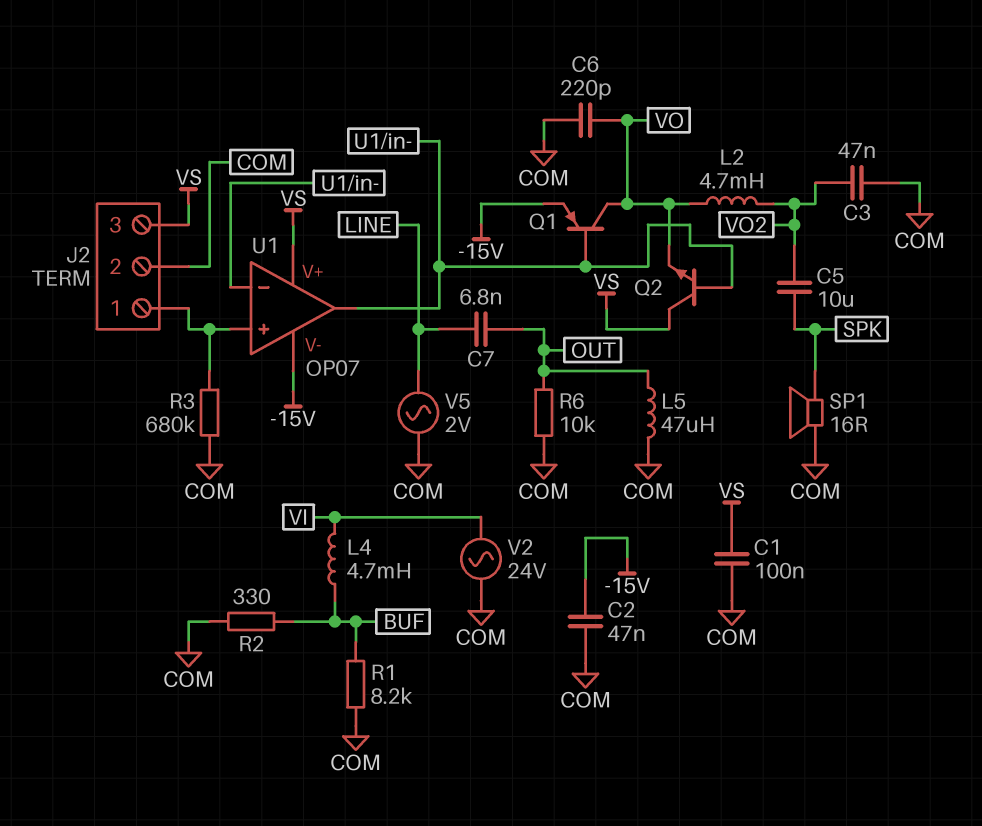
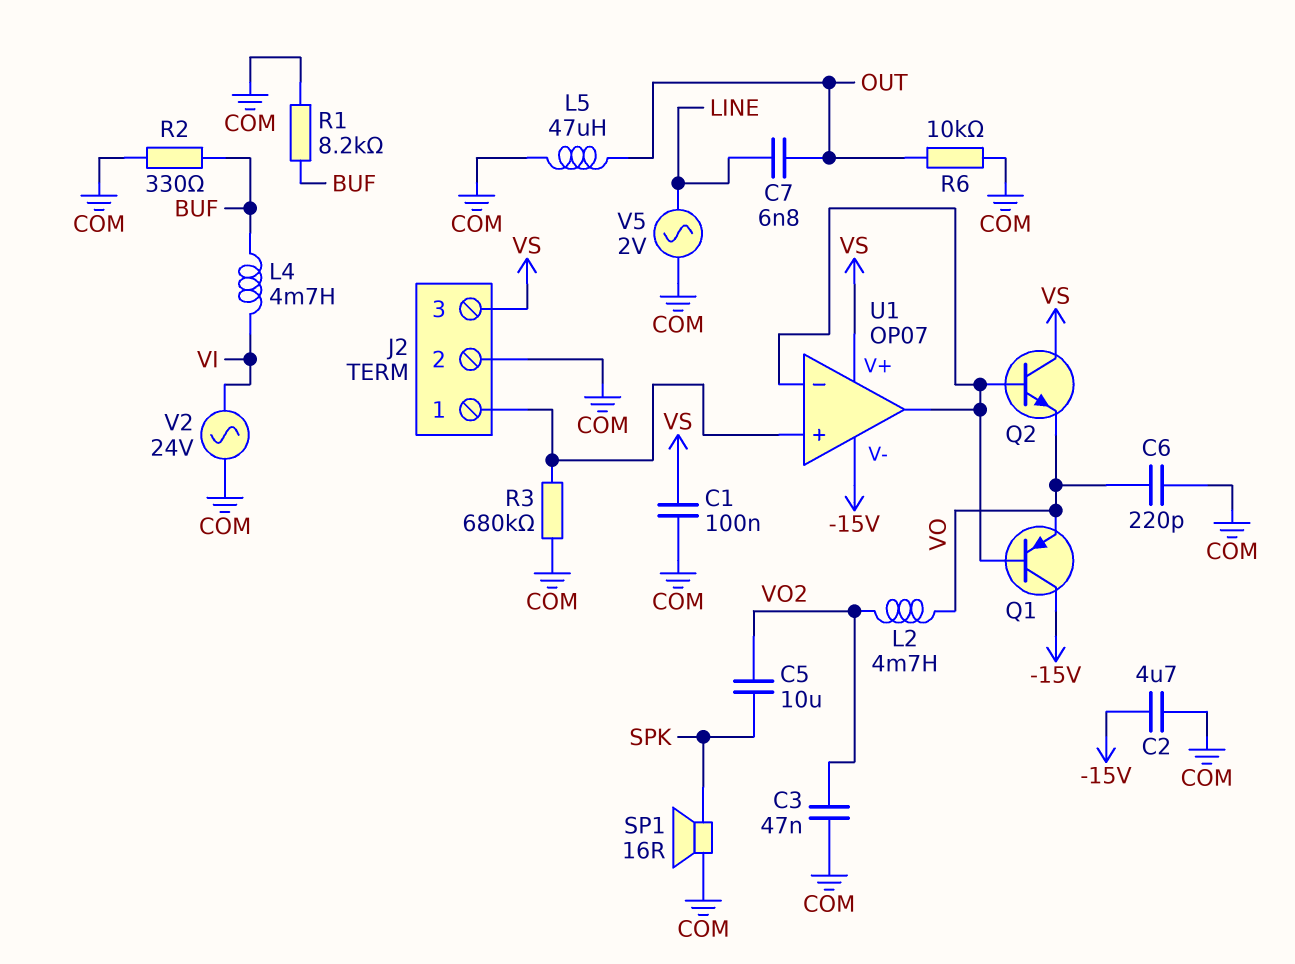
C2: 47nF (-15V, COM) -> 4.7uF (-15V, COM)
Q1: PNP (B U1/in-, C VO, E -15V) -> PNP (B U1/in-, C -15V, E VO)

